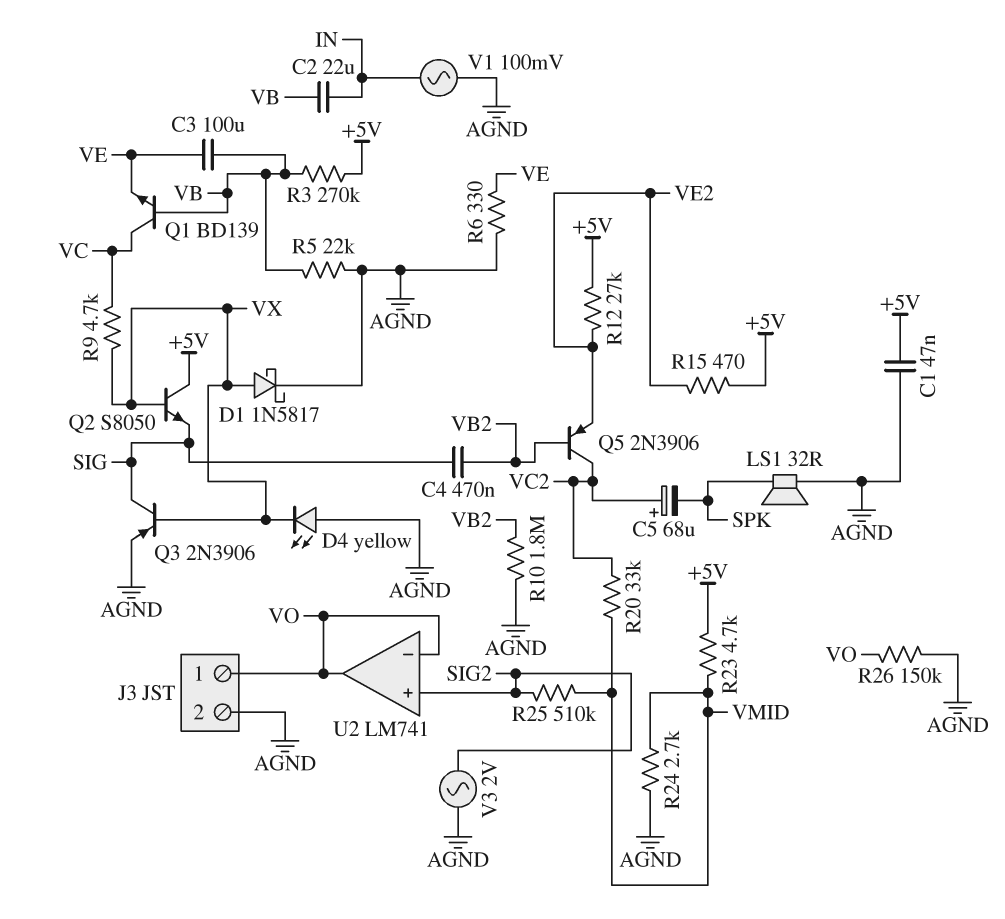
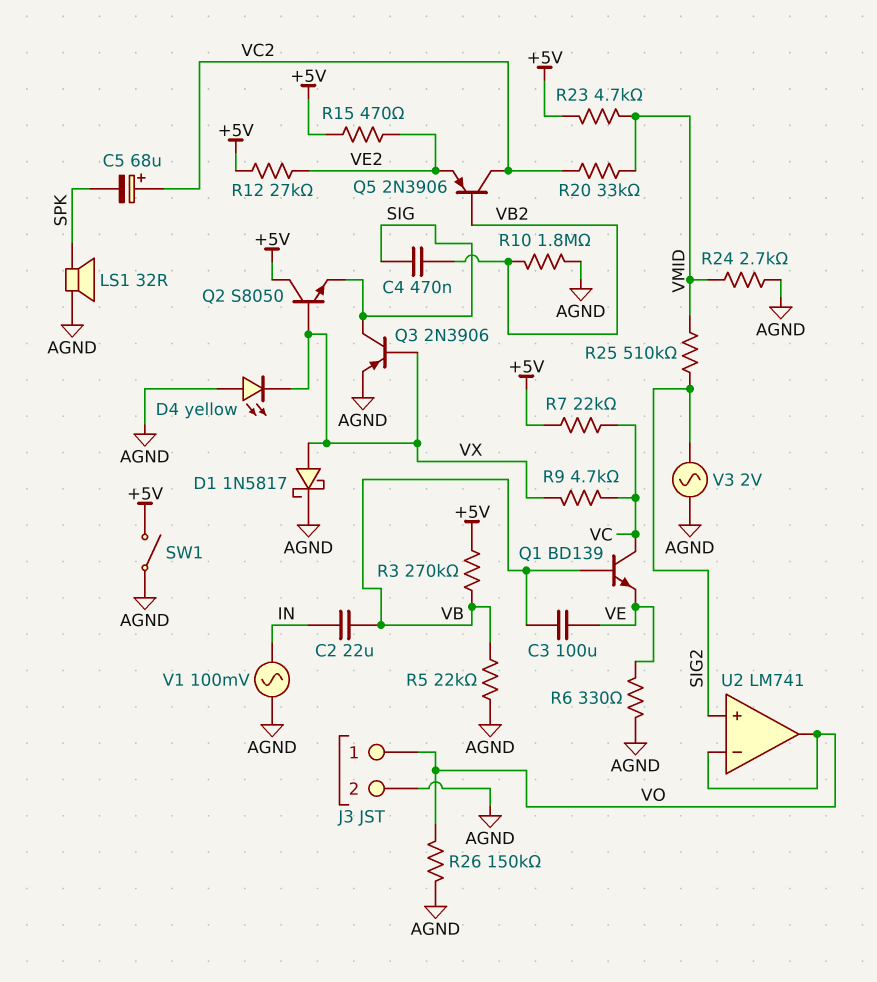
C1: 47nF (+5V, AGND) -> none
R7: none -> 22k (+5V, VC)
SW1: none -> switch (+5V, AGND)

